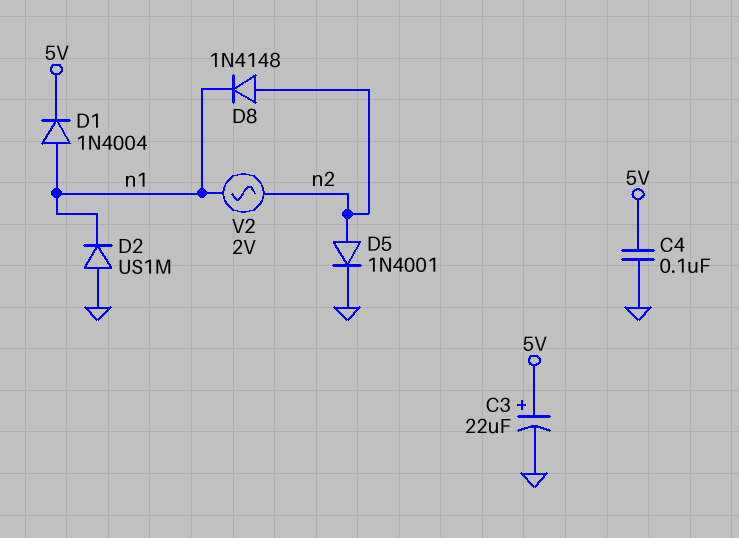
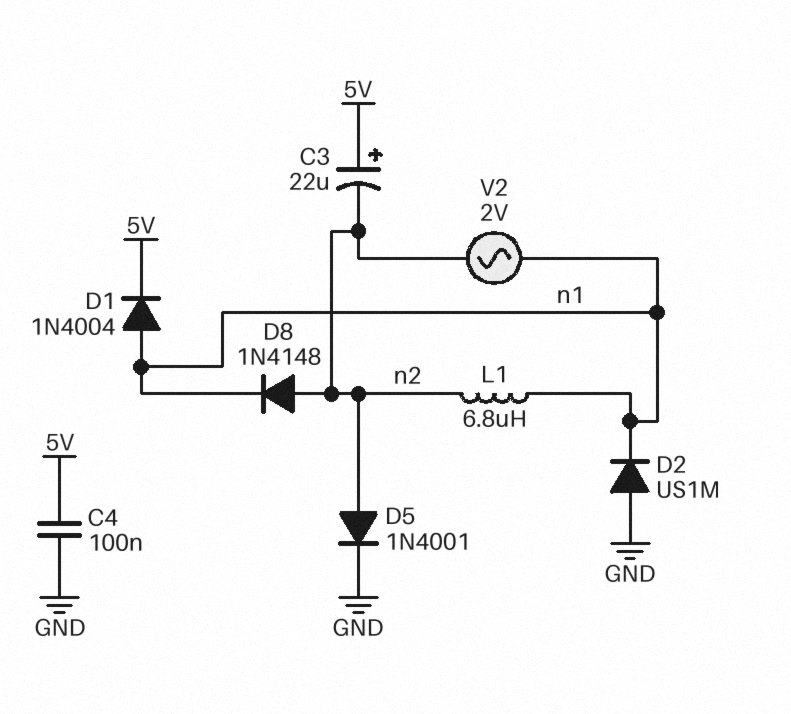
C3: 22uF (plus 5V, minus GND) -> 22uF (plus 5V, minus n2)
L1: none -> 6.8uH (n1, n2)

